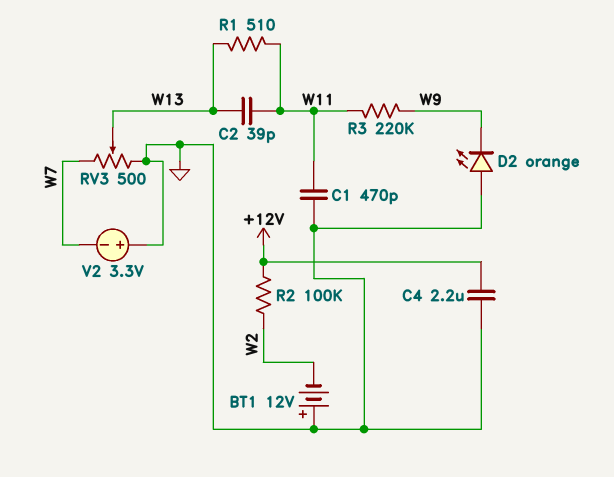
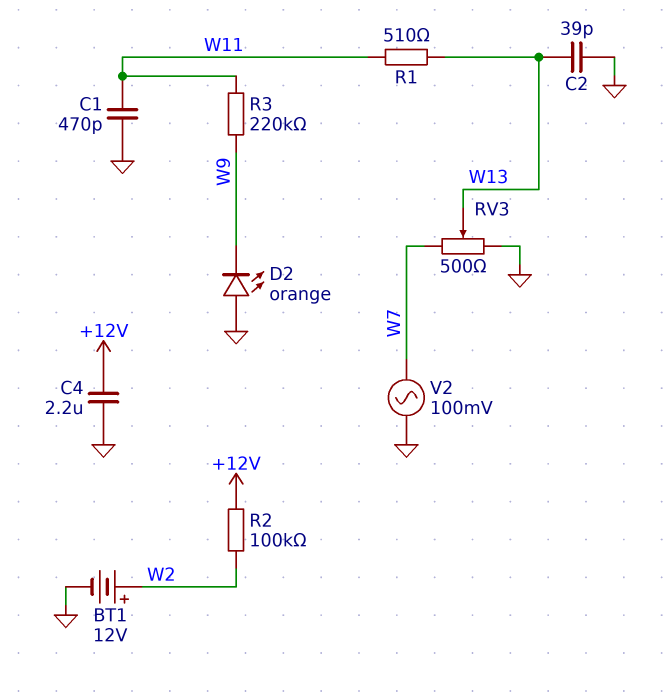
BT1: 12V (plus GND, minus W2) -> 12V (plus W2, minus GND)
C2: 39pF (W11, W13) -> 39pF (GND, W13)
V2: 3.3V (plus GND, minus W7) -> AC 100mV (GND, W7)

